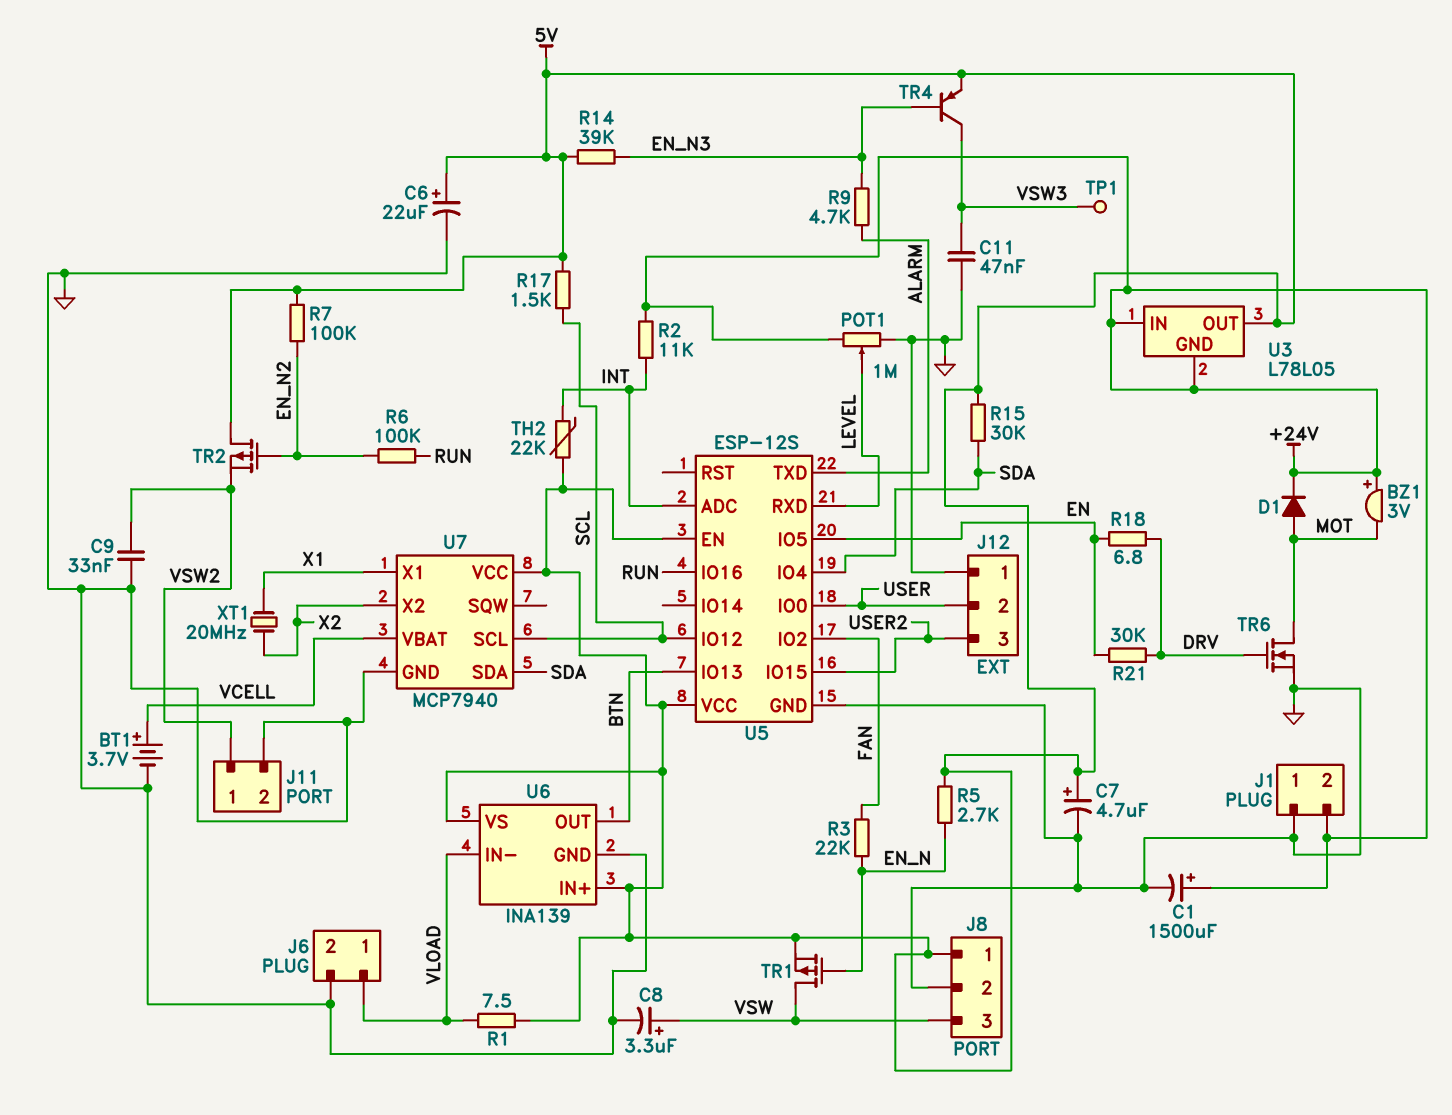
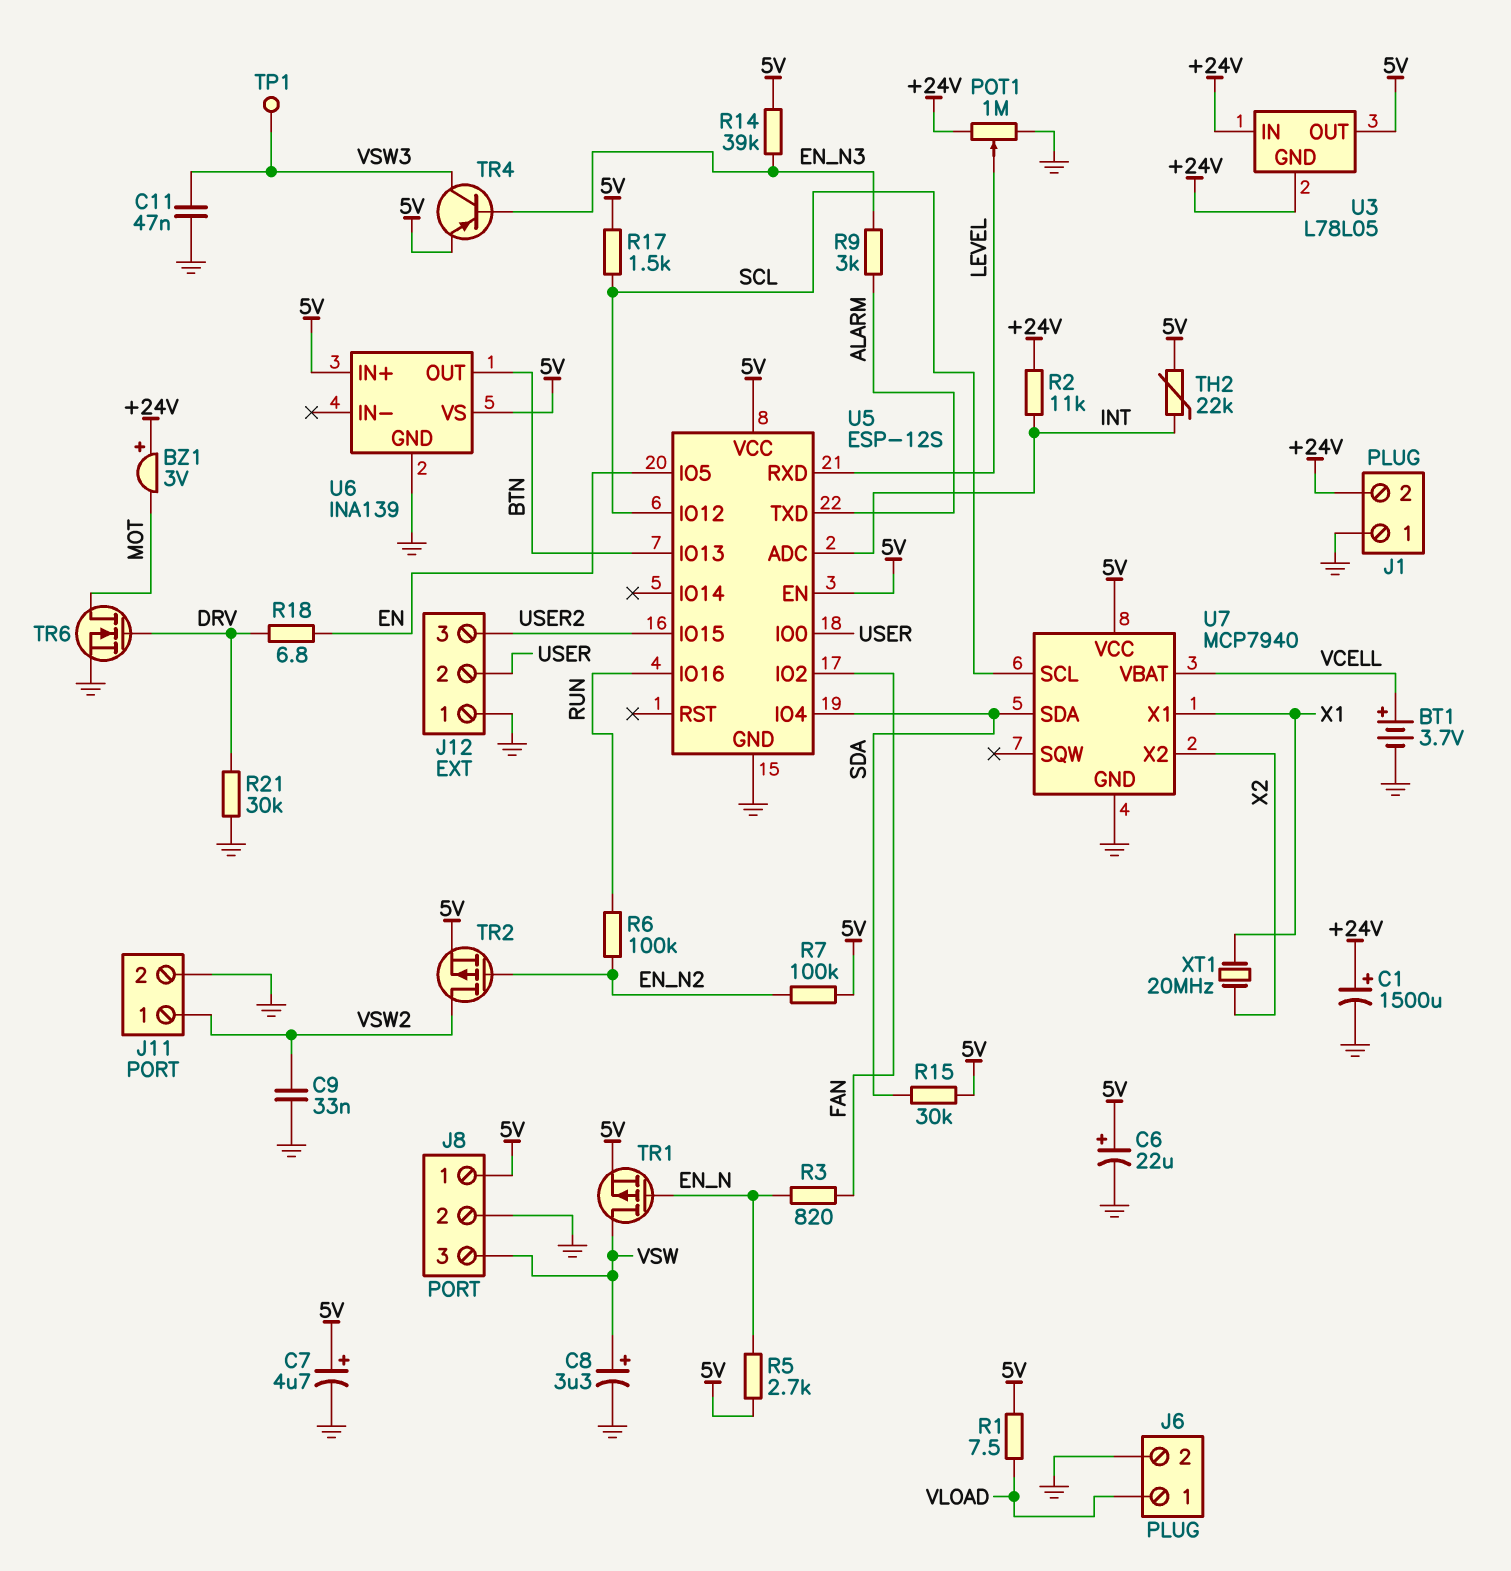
D1: diode (A MOT, K +24V) -> none
R3: 22k (EN_N, FAN) -> 820 (EN_N, FAN)
R9: 4.7k (ALARM, EN_N3) -> 3k (ALARM, EN_N3)
R21: 30k (DRV, EN) -> 30k (DRV, GND)
TR2: PMOS (G EN_N2, D 5V, S VSW2) -> PMOS (G EN_N2, D VSW2, S 5V)
U6 pin IN-: VLOAD -> none

